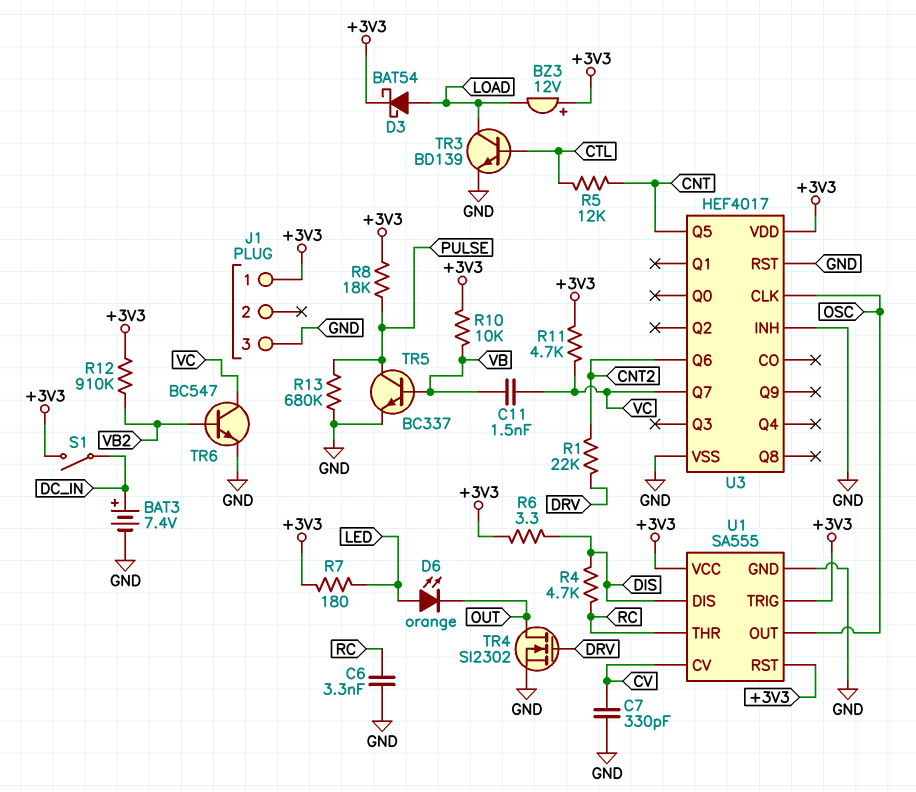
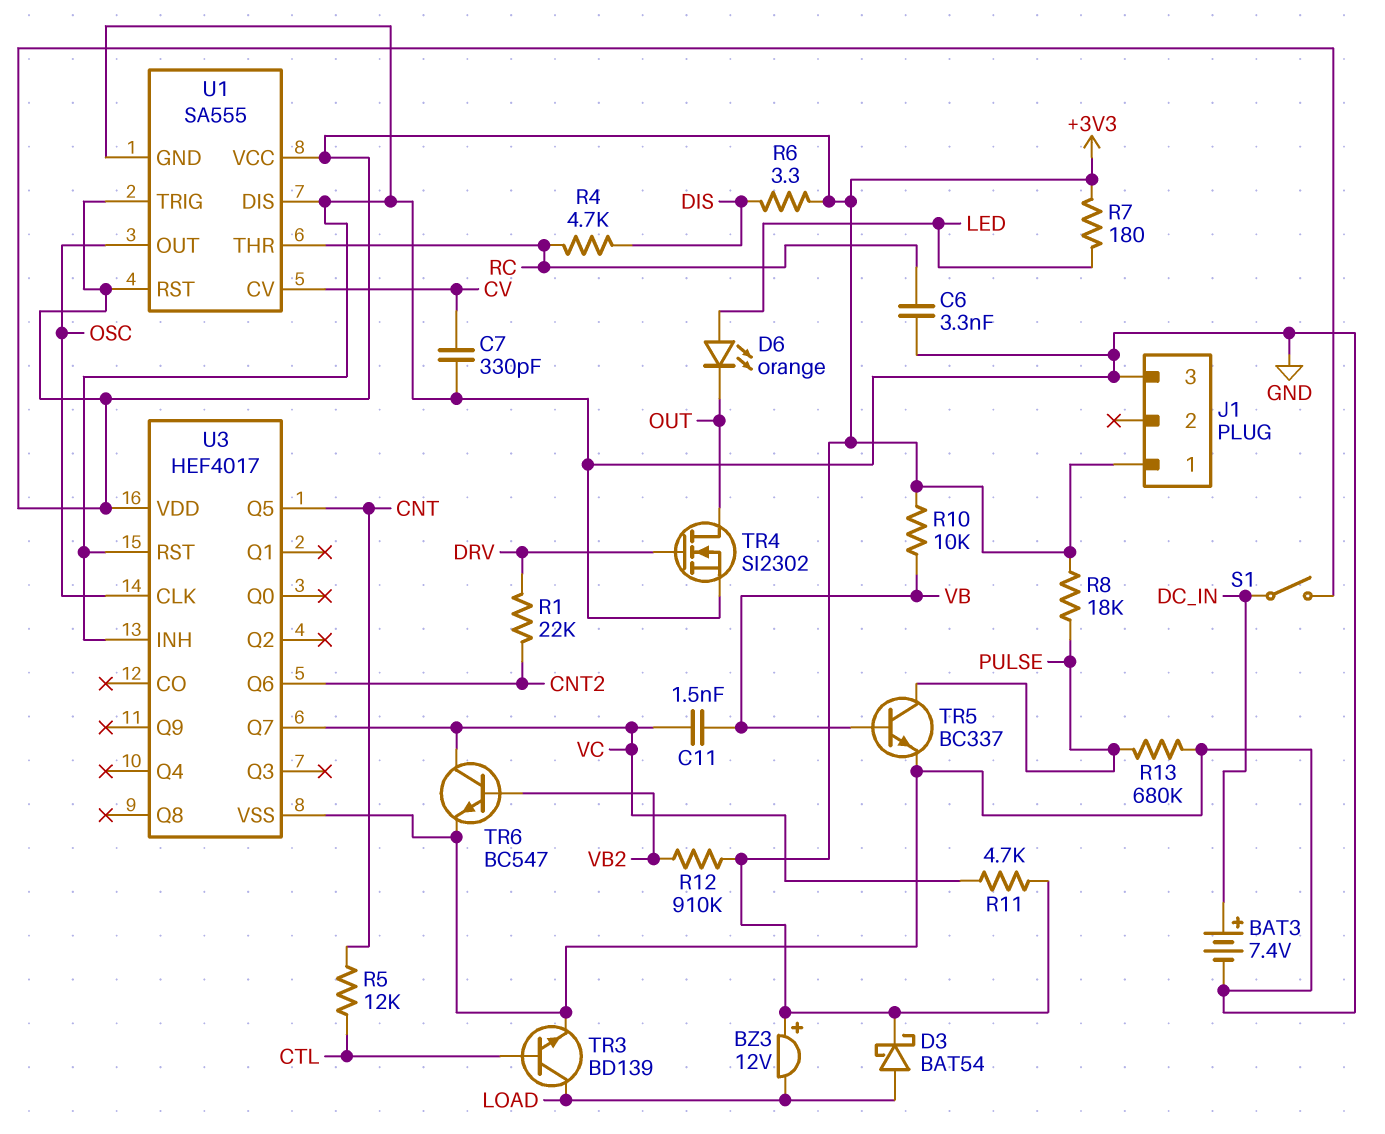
U1 pin DIS: DIS -> GND

